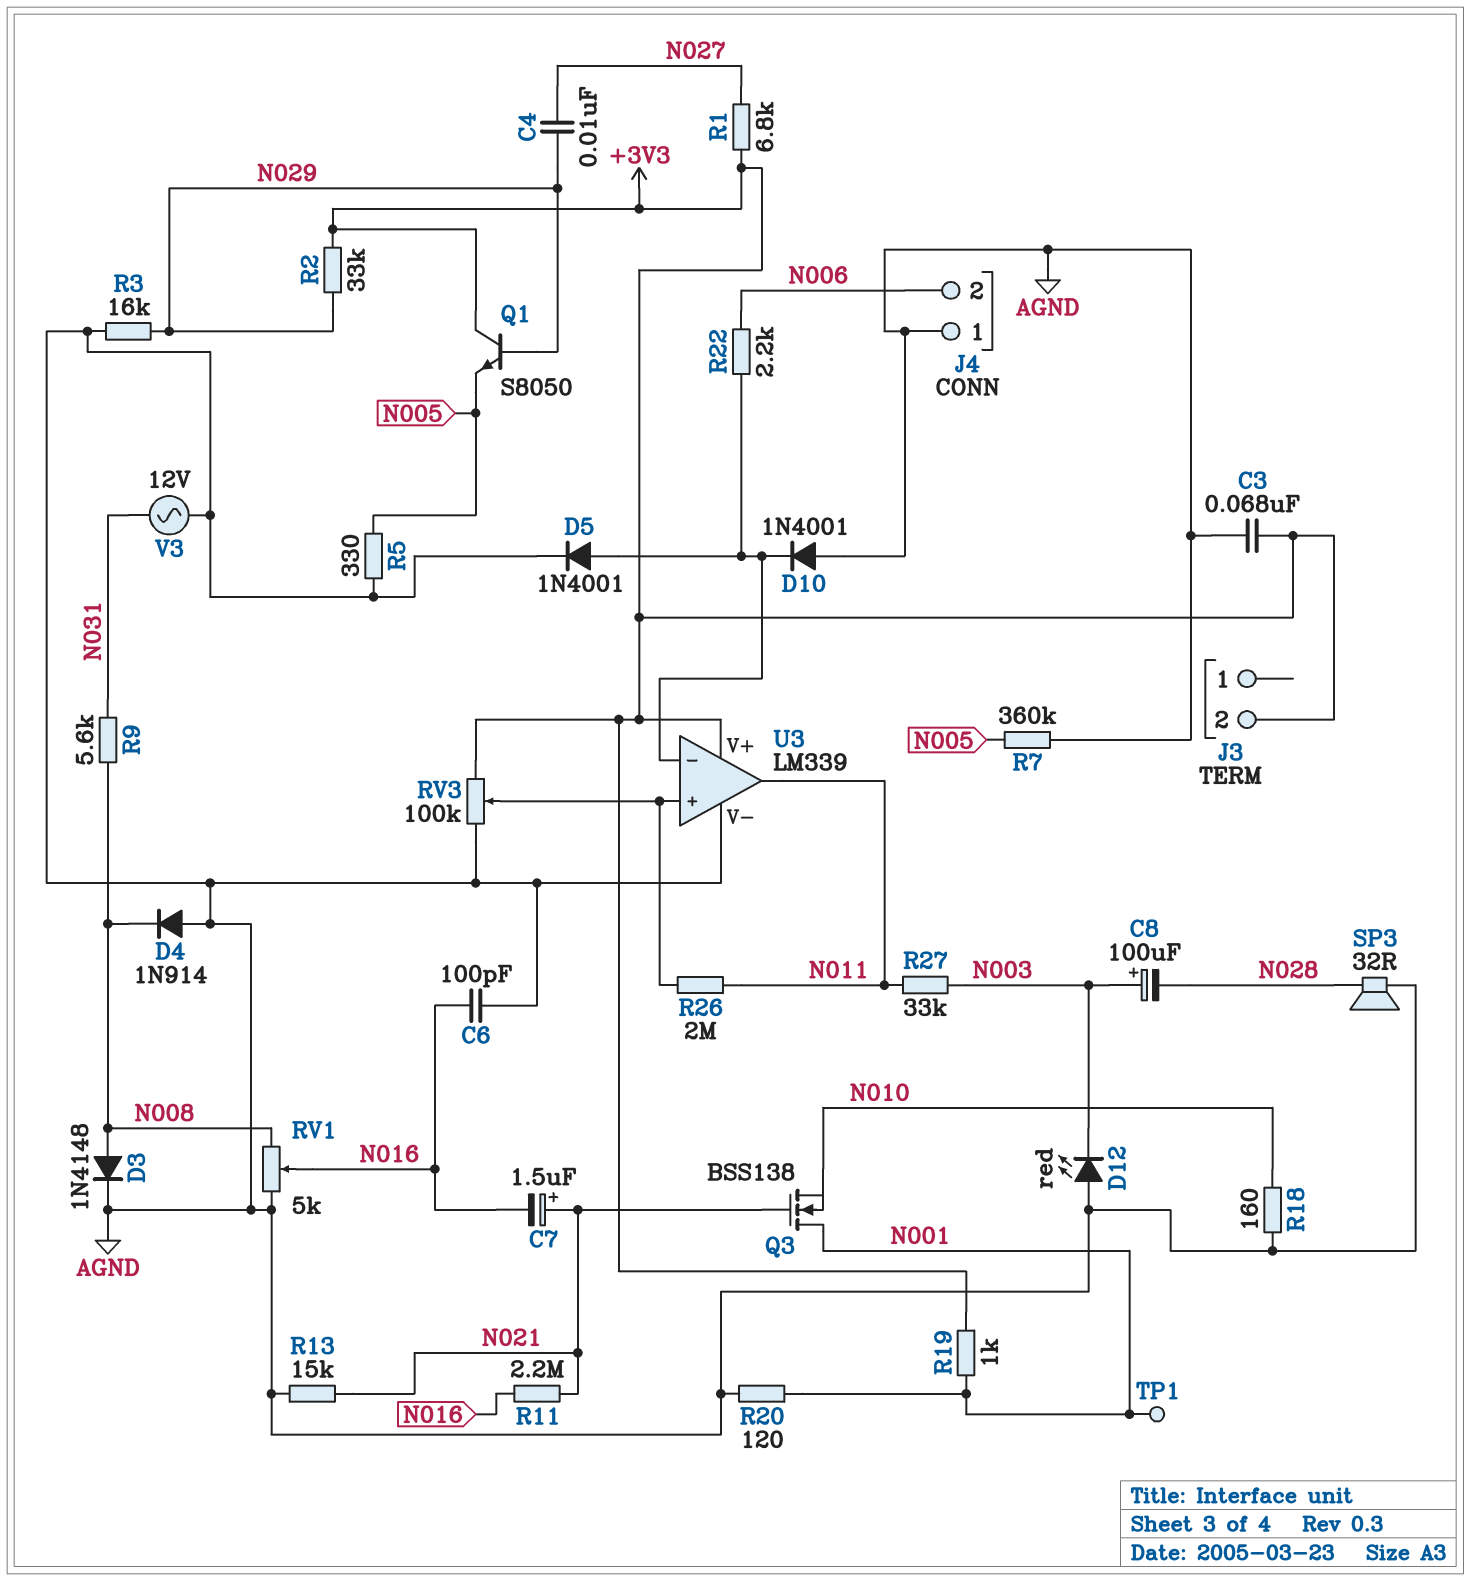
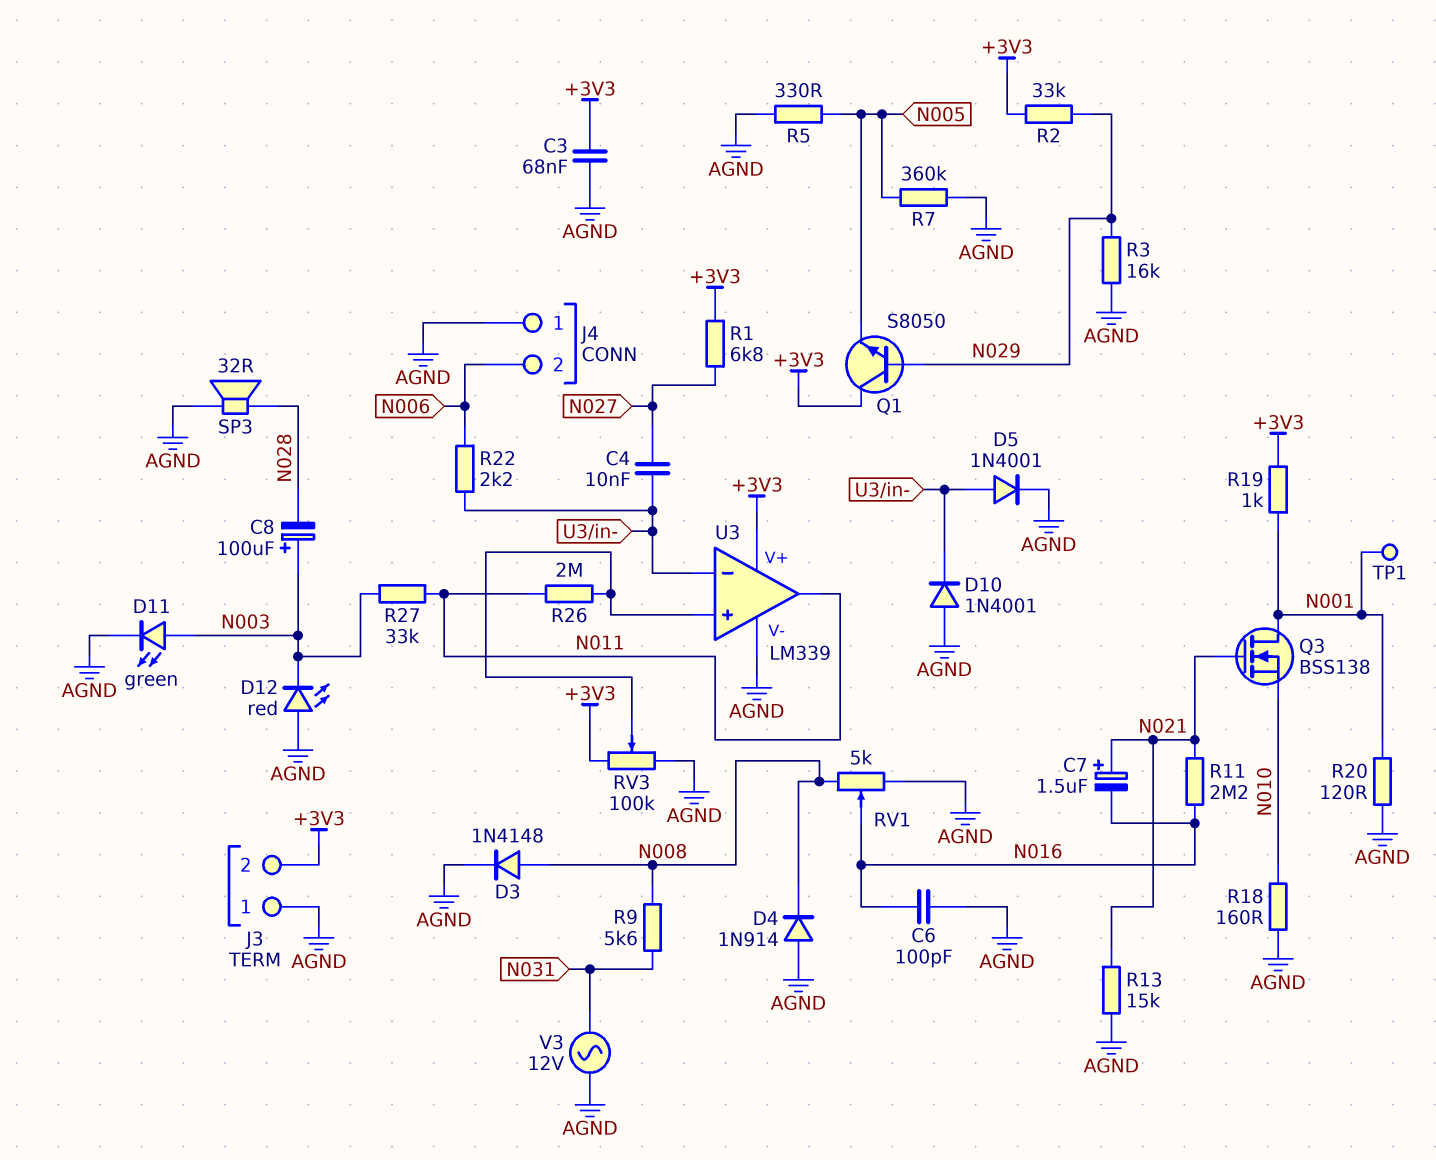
C4: 10nF (N027, N029) -> 10nF (N027, U3/in-)
D11: none -> LED green (A N003, K AGND)
J3 pin 1: none -> AGND

